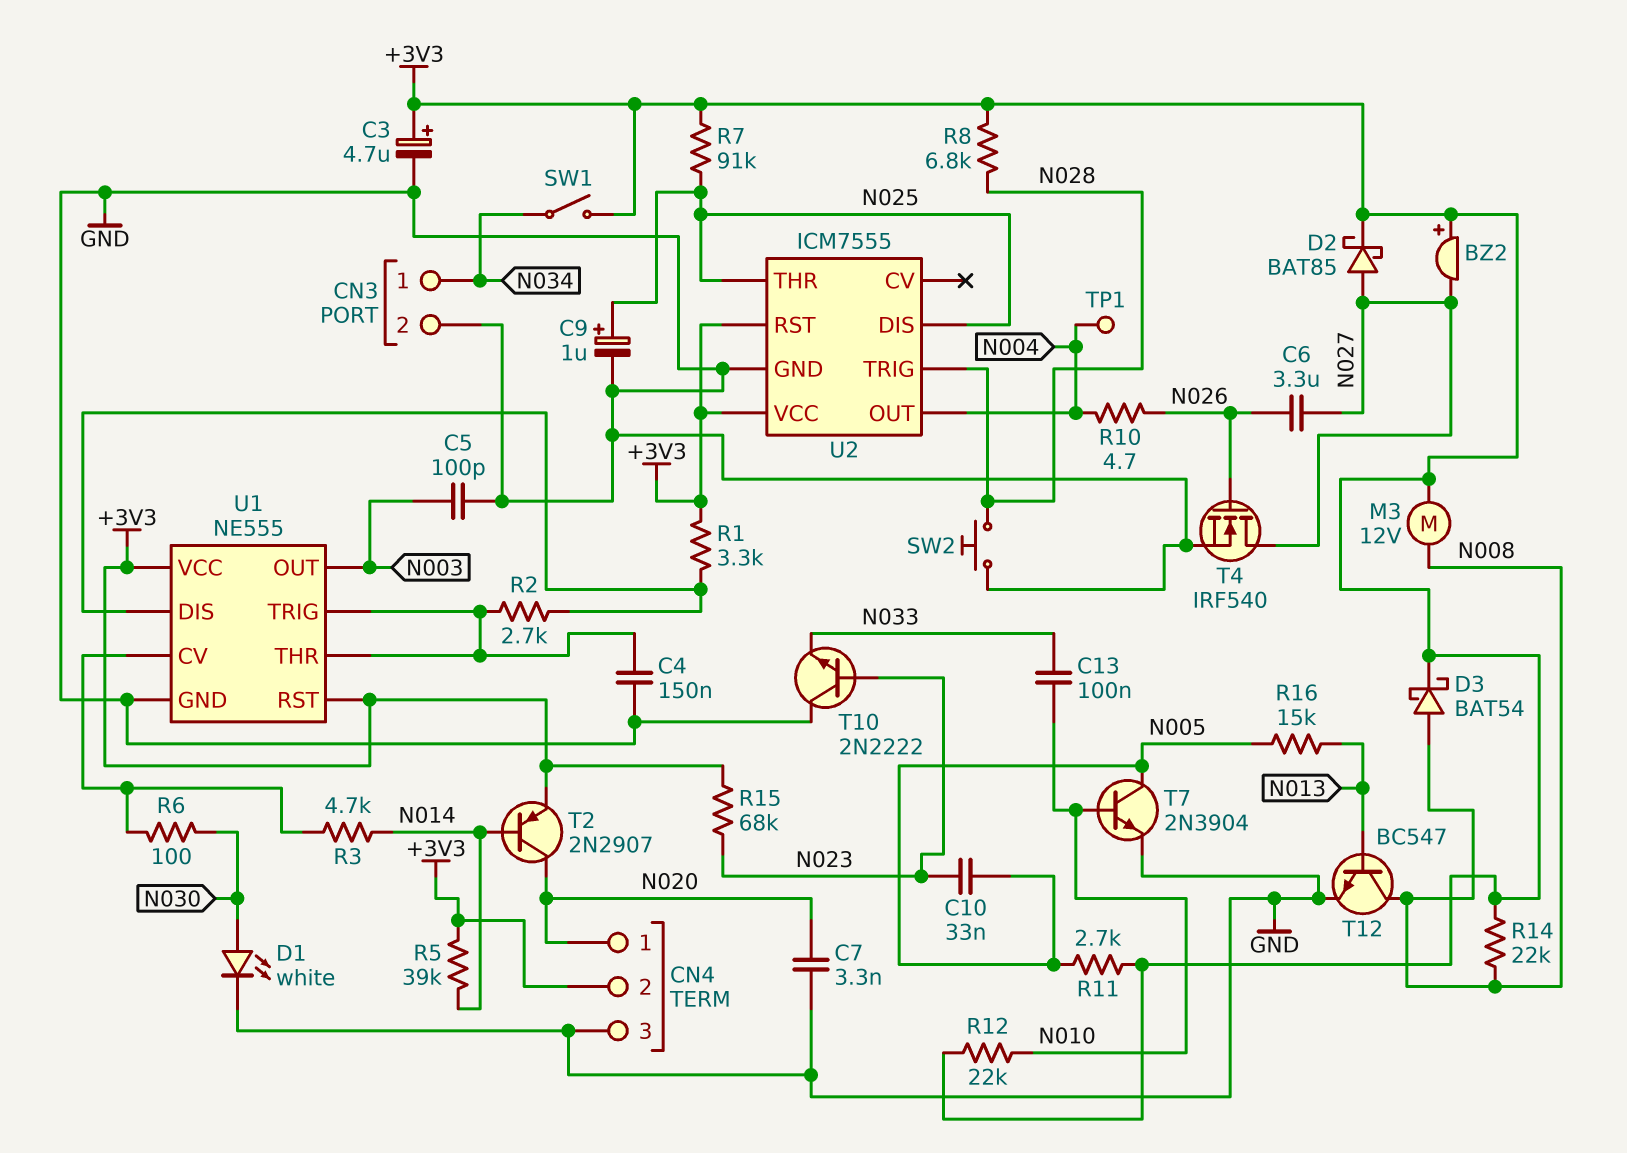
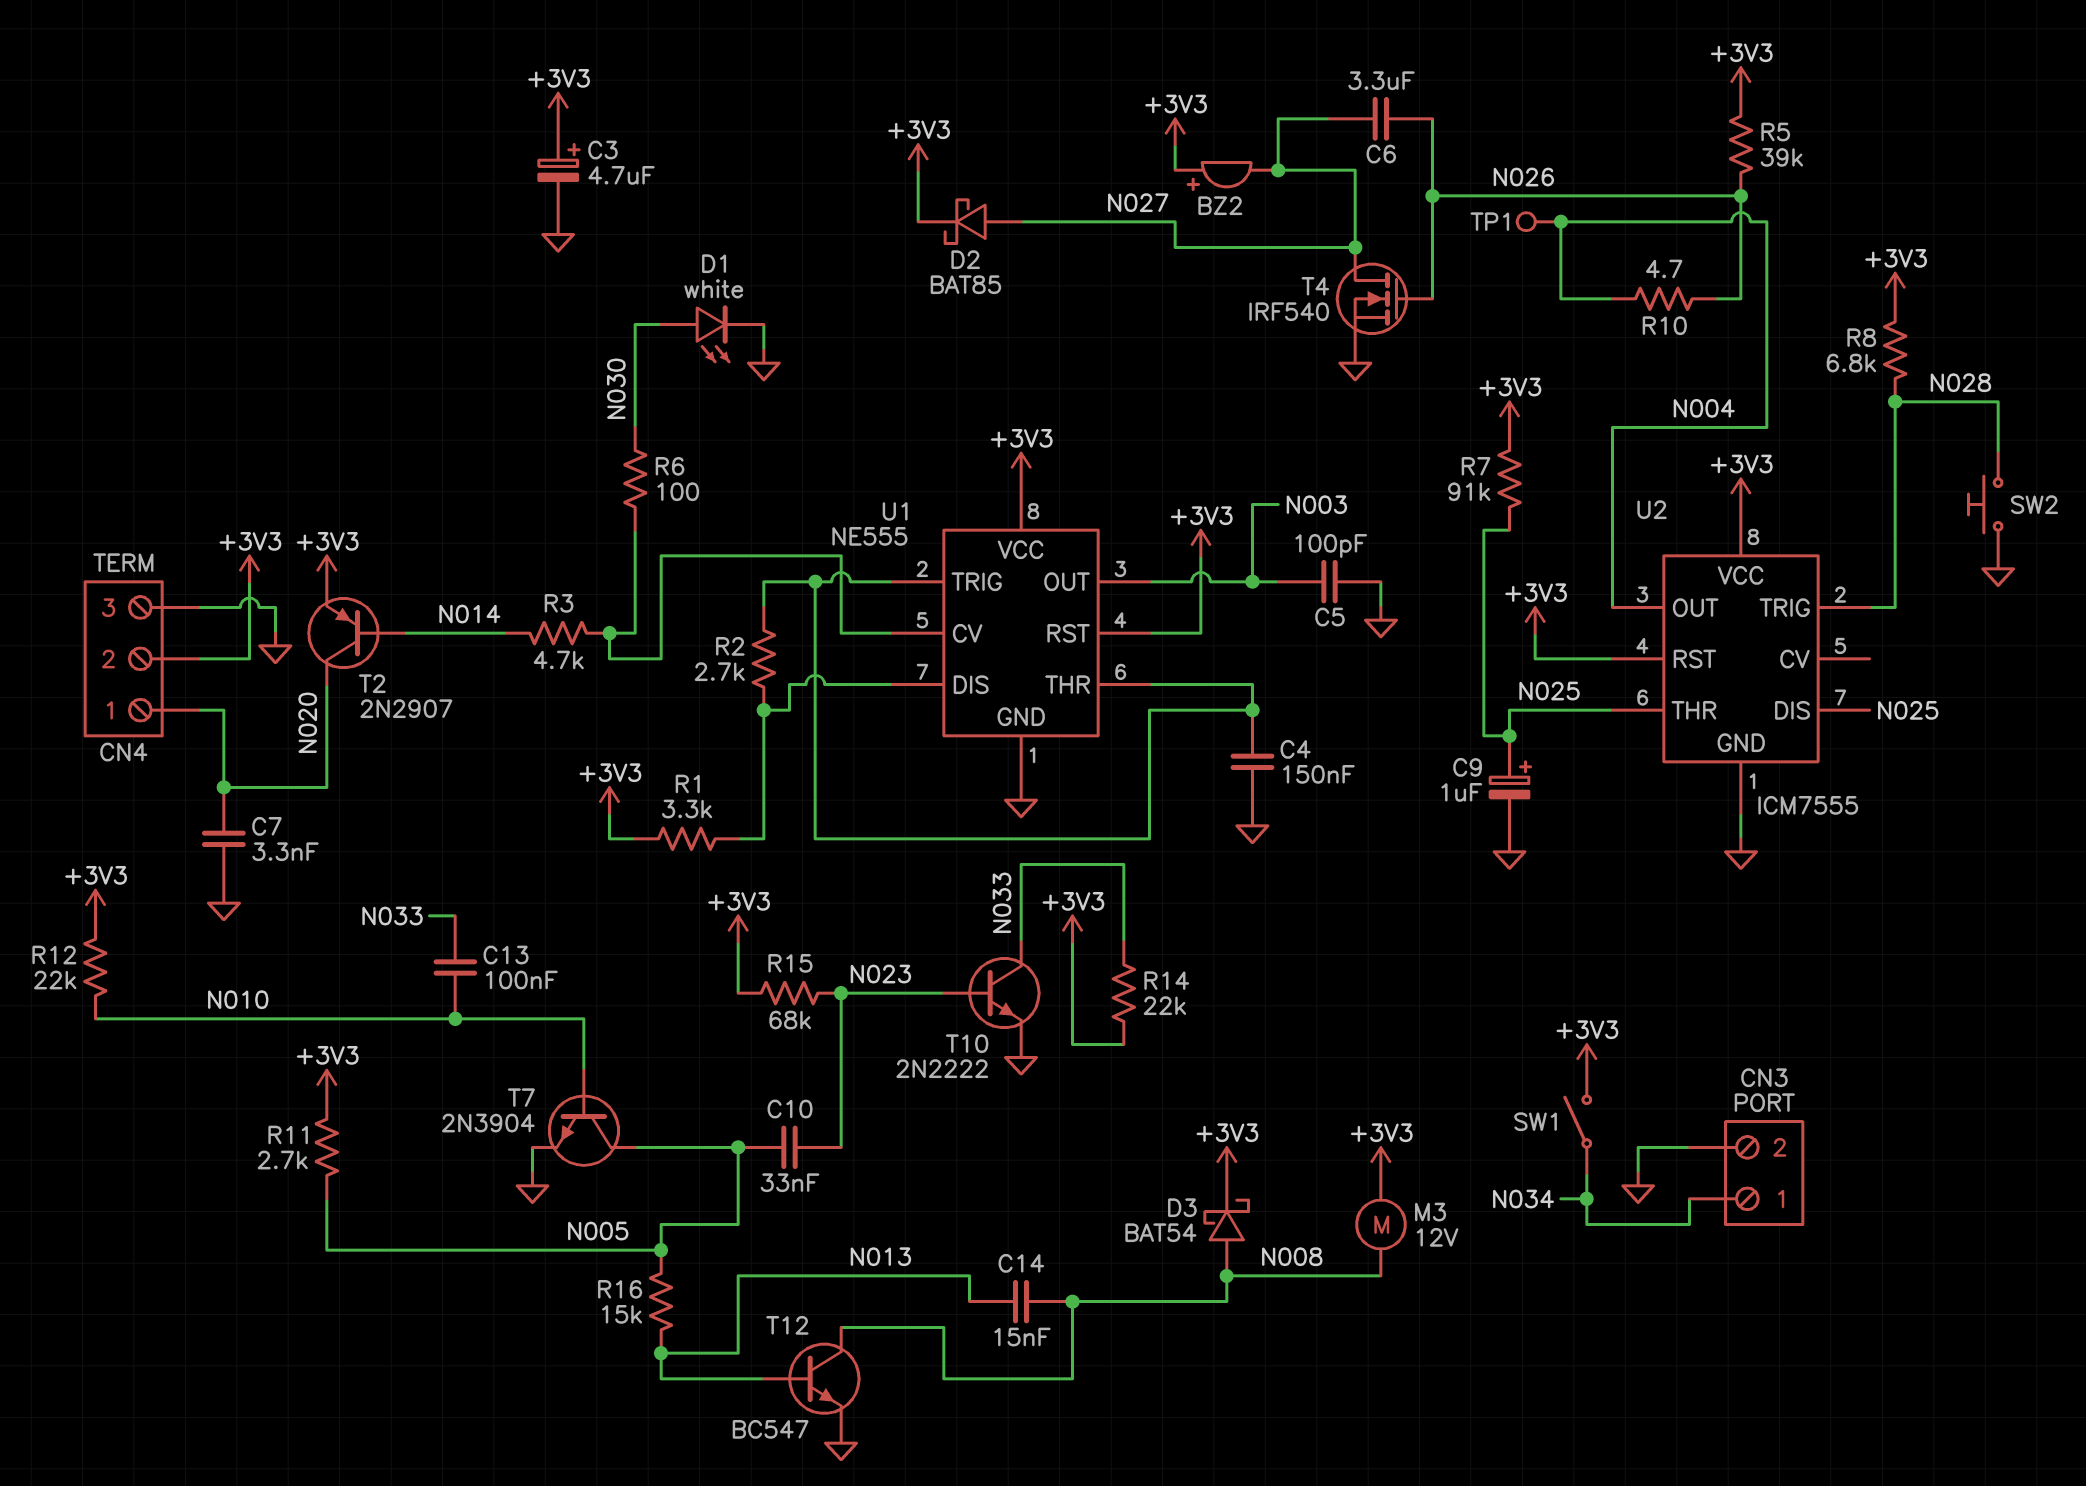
C14: none -> 15nF (N008, N013)
R5: 39k (+3V3, N014) -> 39k (+3V3, N026)
R14: 22k (+3V3, N008) -> 22k (+3V3, N033)
T10: NPN 2N2222 (B N023, C GND, E N033) -> NPN 2N2222 (B N023, C N033, E GND)

